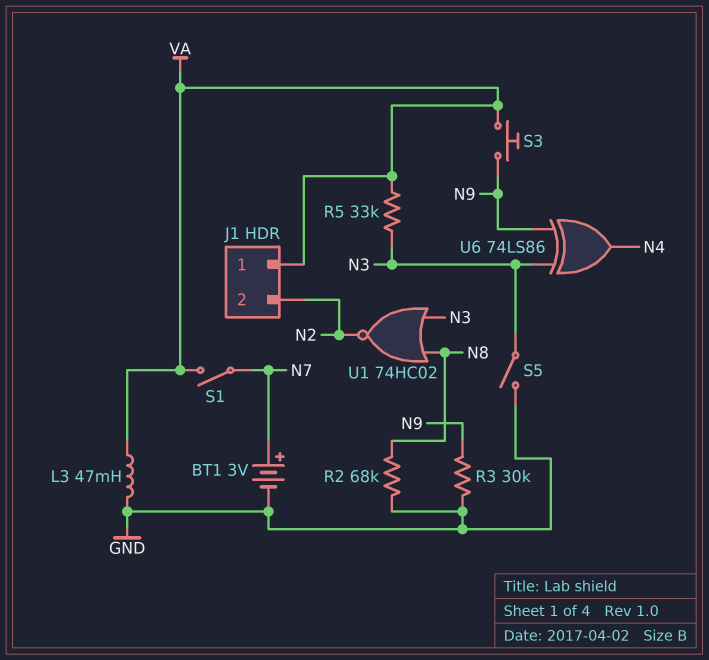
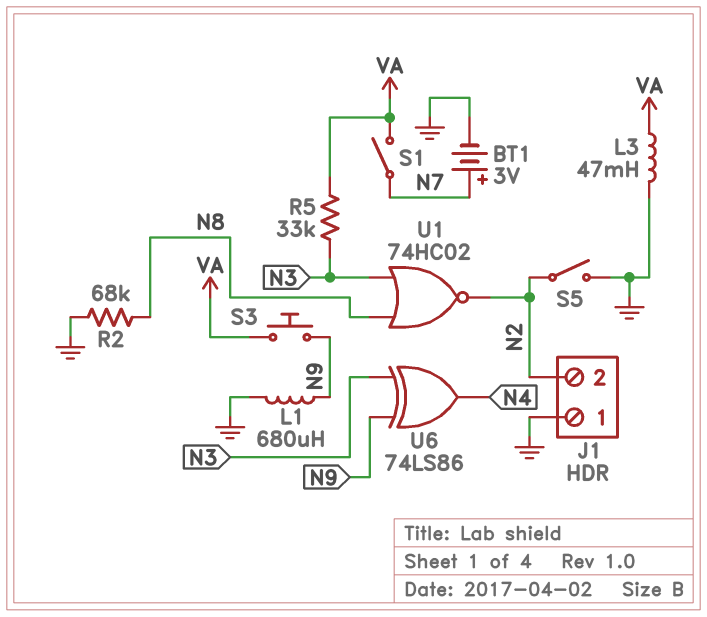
J1 pin 1: VA -> GND
L1: none -> 680uH (GND, N9)
R3: 30k (GND, N9) -> none
S5: switch (GND, N3) -> switch (GND, N2)

